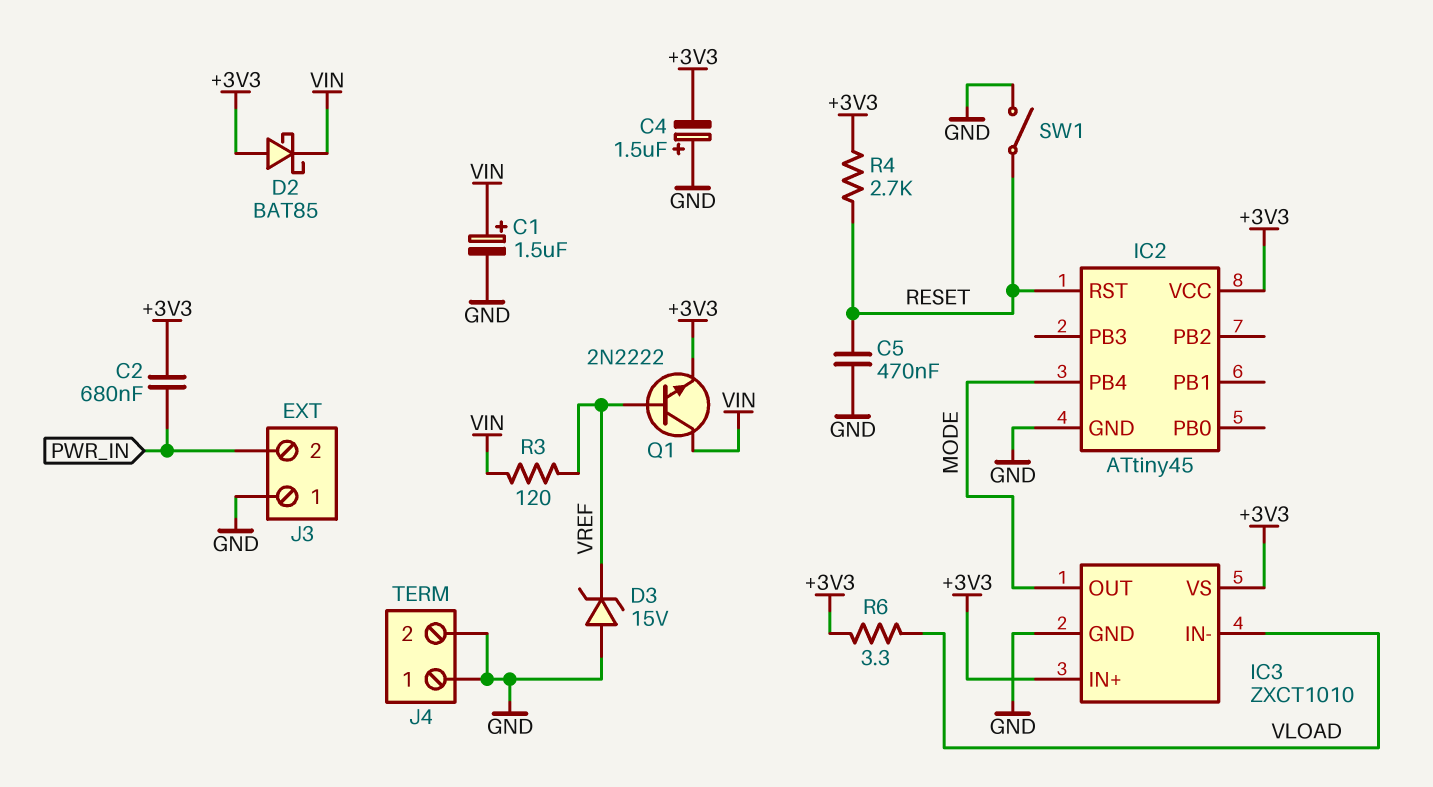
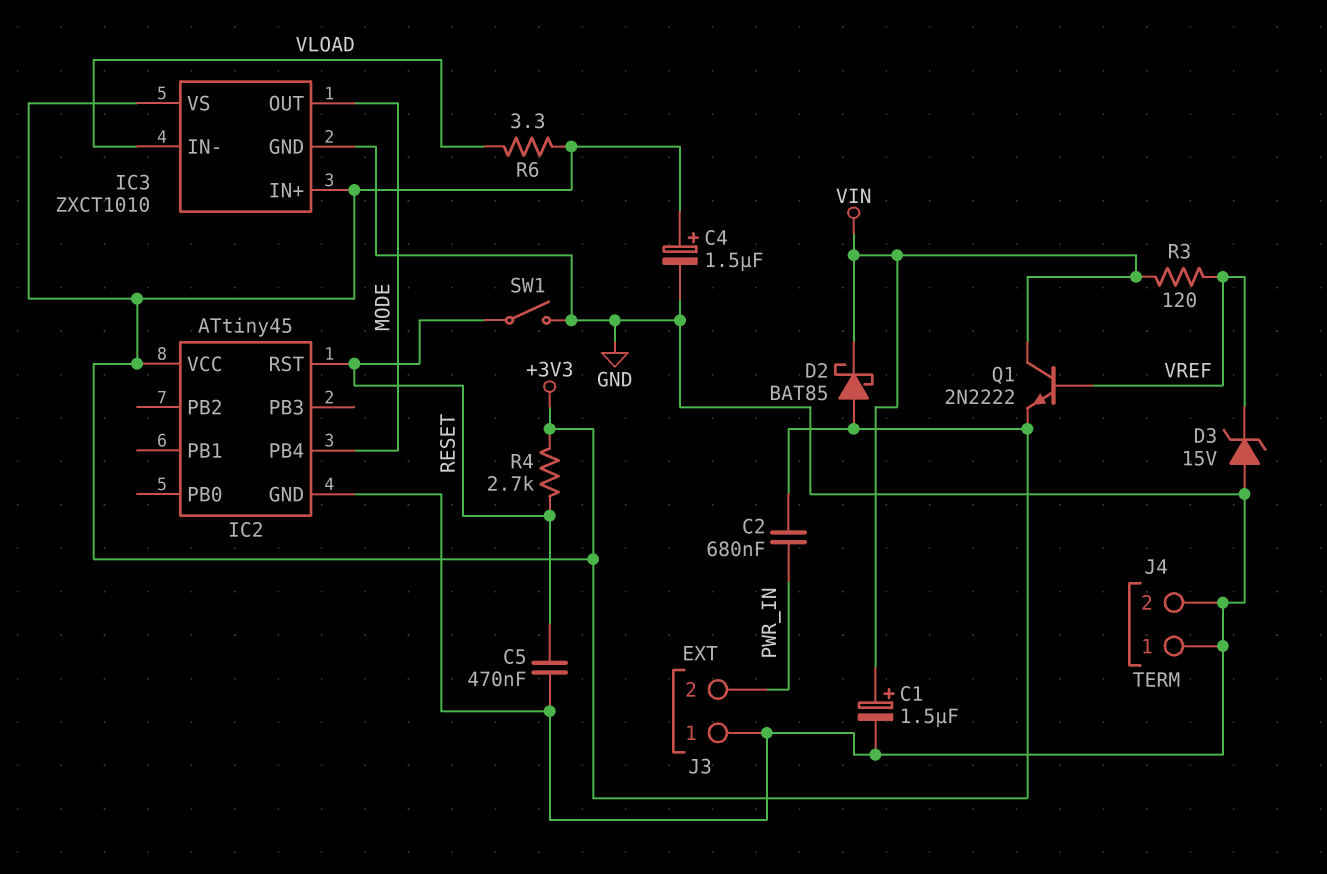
C4: 1.5uF (plus GND, minus +3V3) -> 1.5uF (plus +3V3, minus GND)

